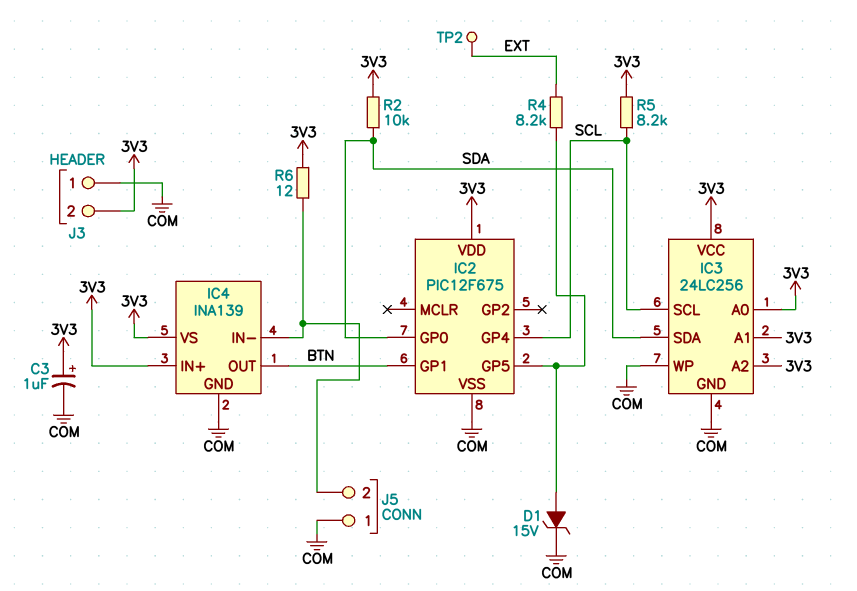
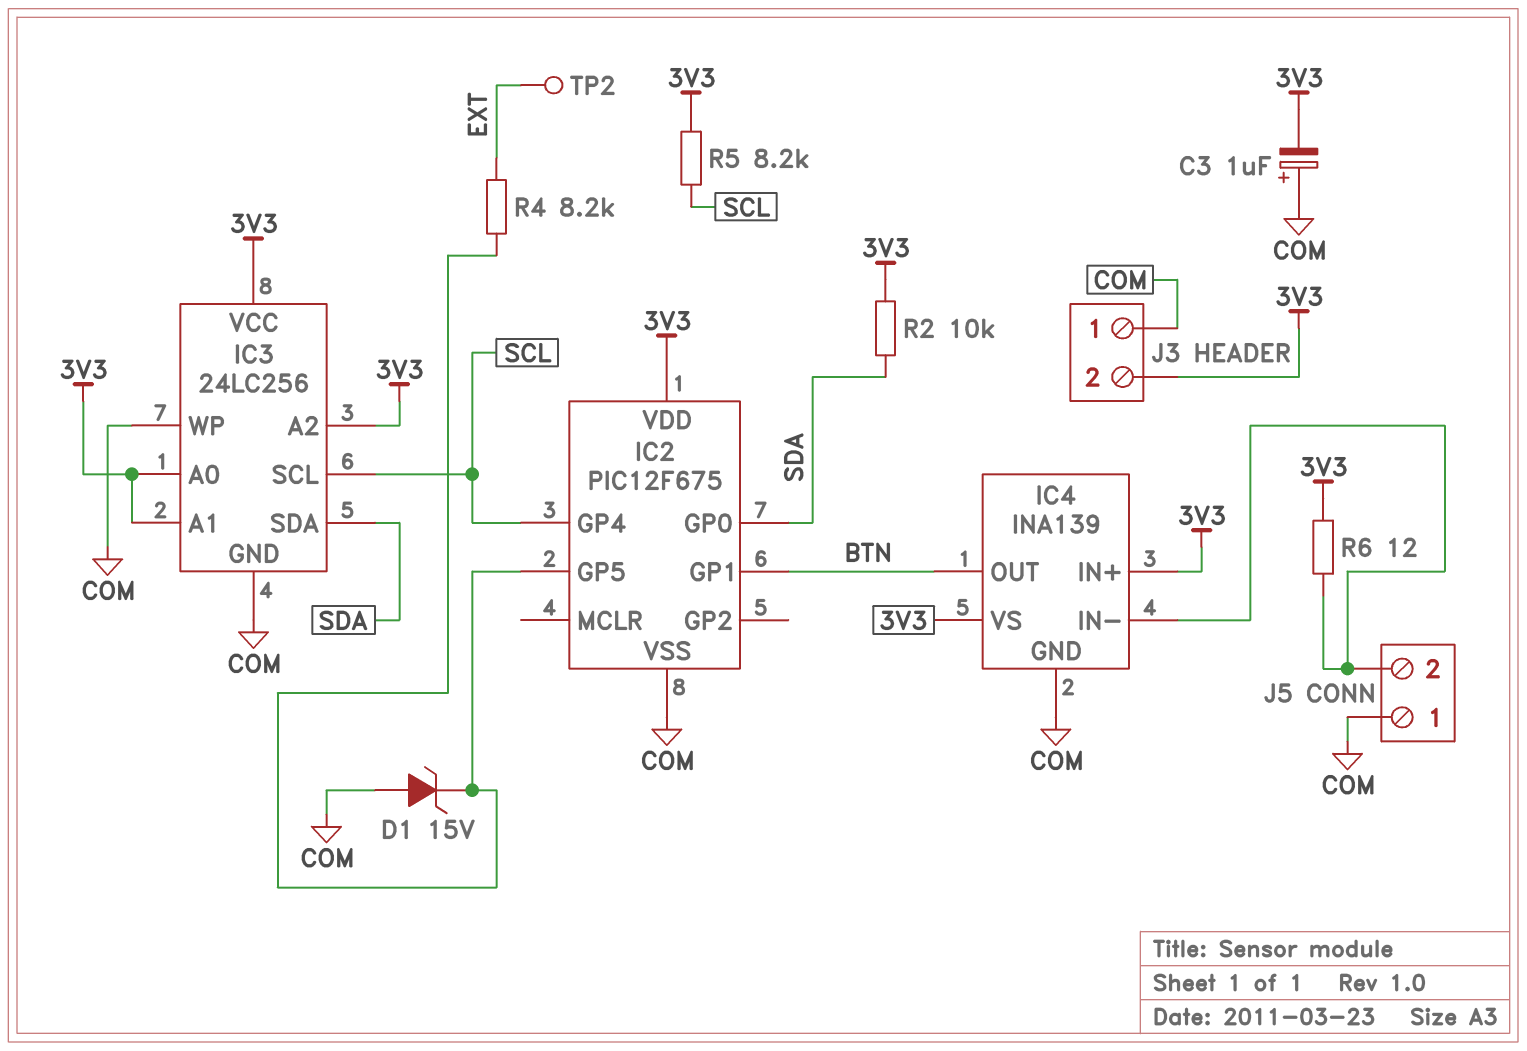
C3: 1uF (plus 3V3, minus COM) -> 1uF (plus COM, minus 3V3)
D1: zener 15V (A IC2/GP5, K COM) -> zener 15V (A COM, K IC2/GP5)

